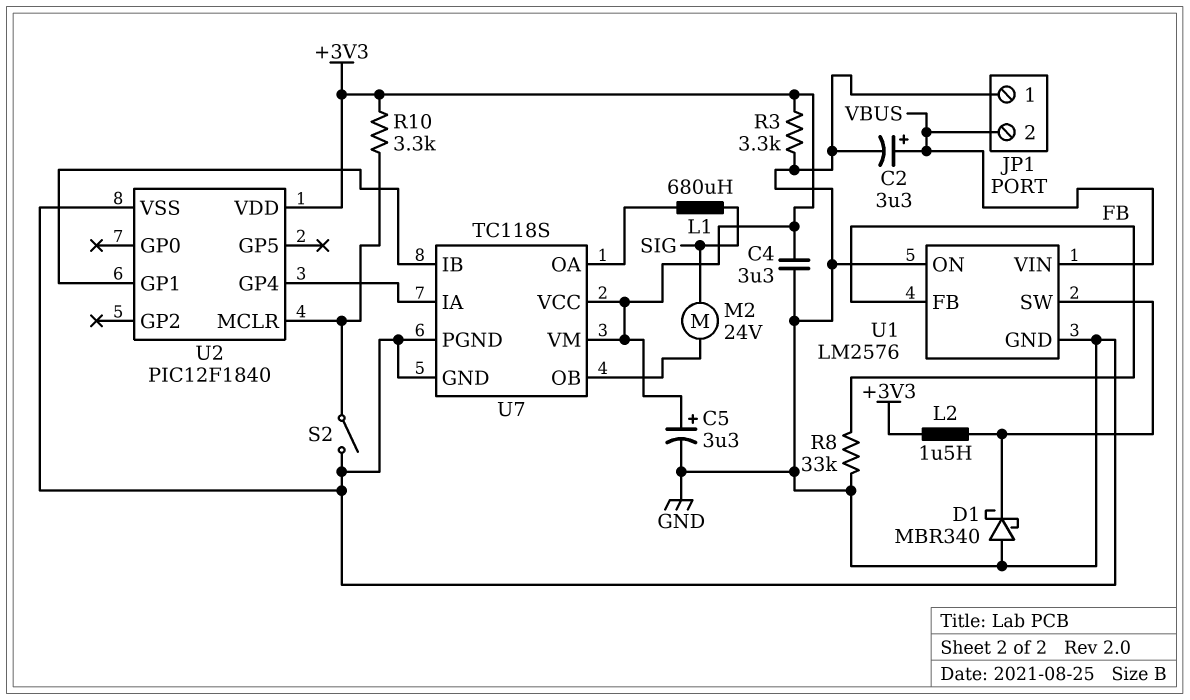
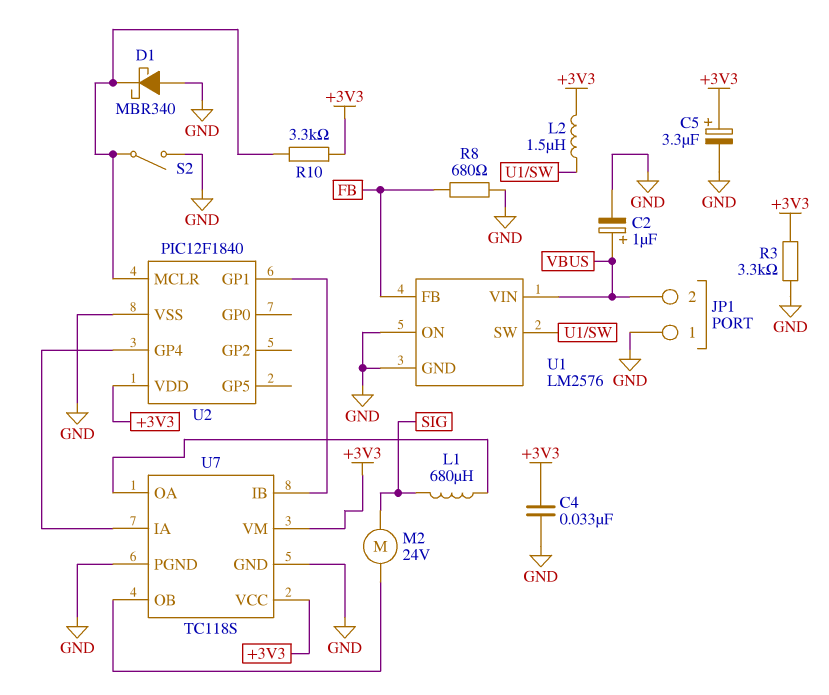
C2: 3.3uF (plus VBUS, minus GND) -> 1uF (plus VBUS, minus GND)
C4: 3.3uF (+3V3, GND) -> 33nF (+3V3, GND)
D1: schottky MBR340 (A GND, K U1/SW) -> schottky MBR340 (A GND, K U2/MCLR)
R8: 33k (FB, GND) -> 680 (FB, GND)

